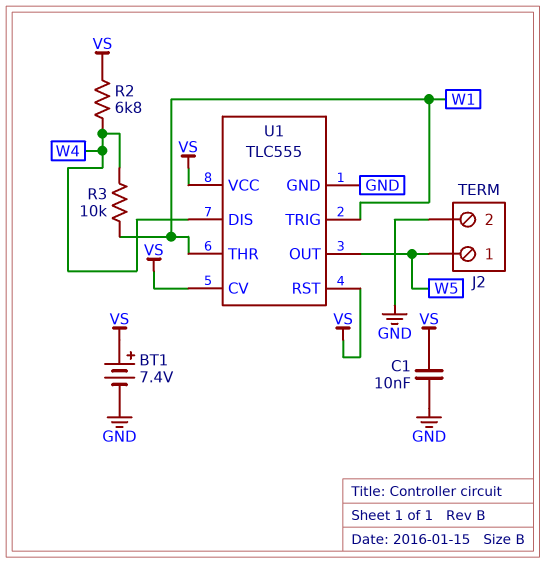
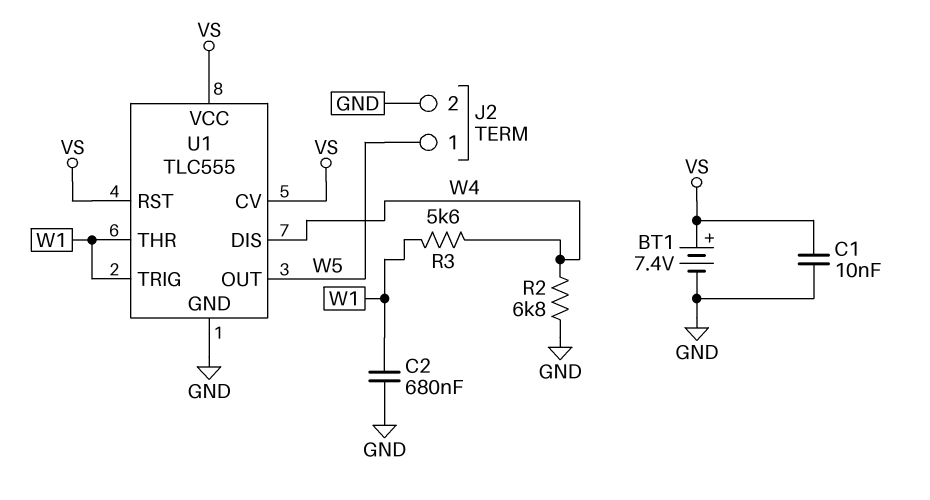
C2: none -> 680nF (GND, W1)
R2: 6.8k (VS, W4) -> 6.8k (GND, W4)
R3: 10k (W1, W4) -> 5.6k (W1, W4)

